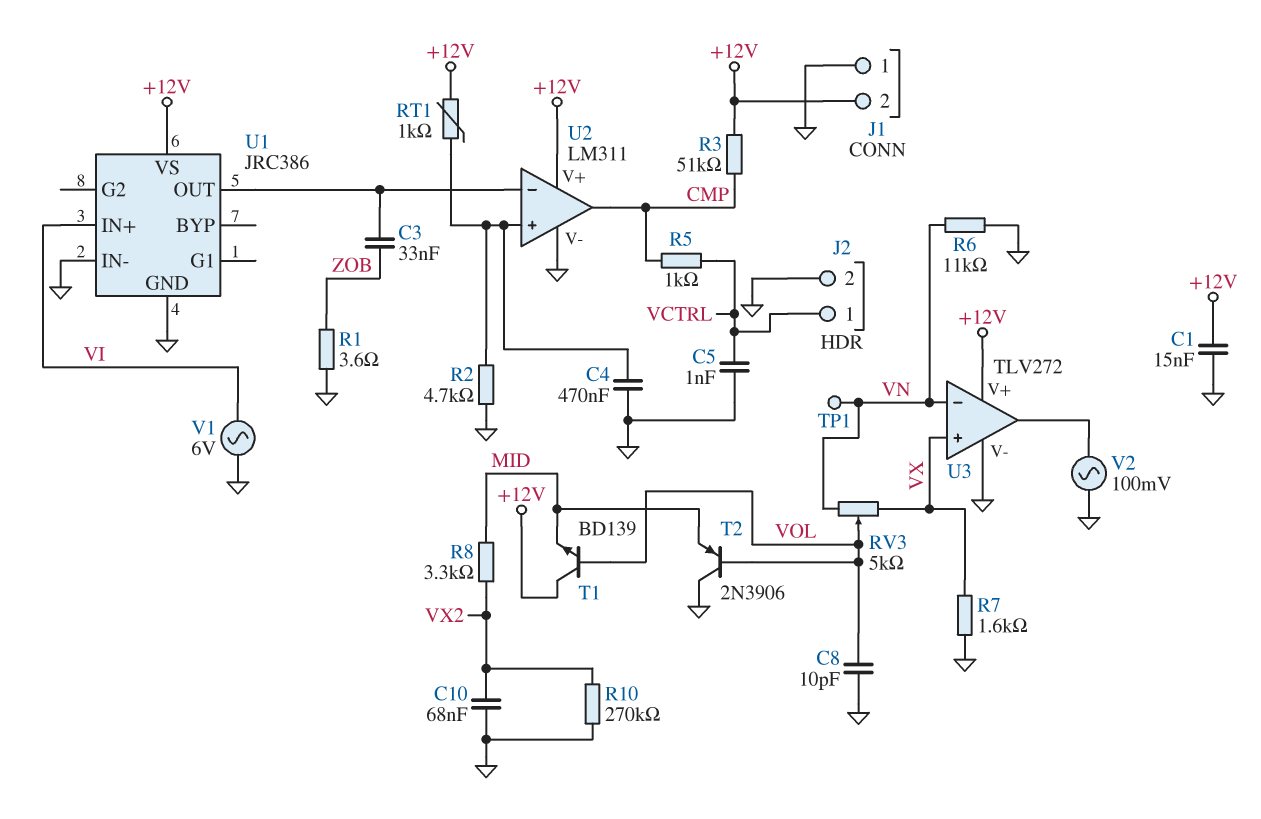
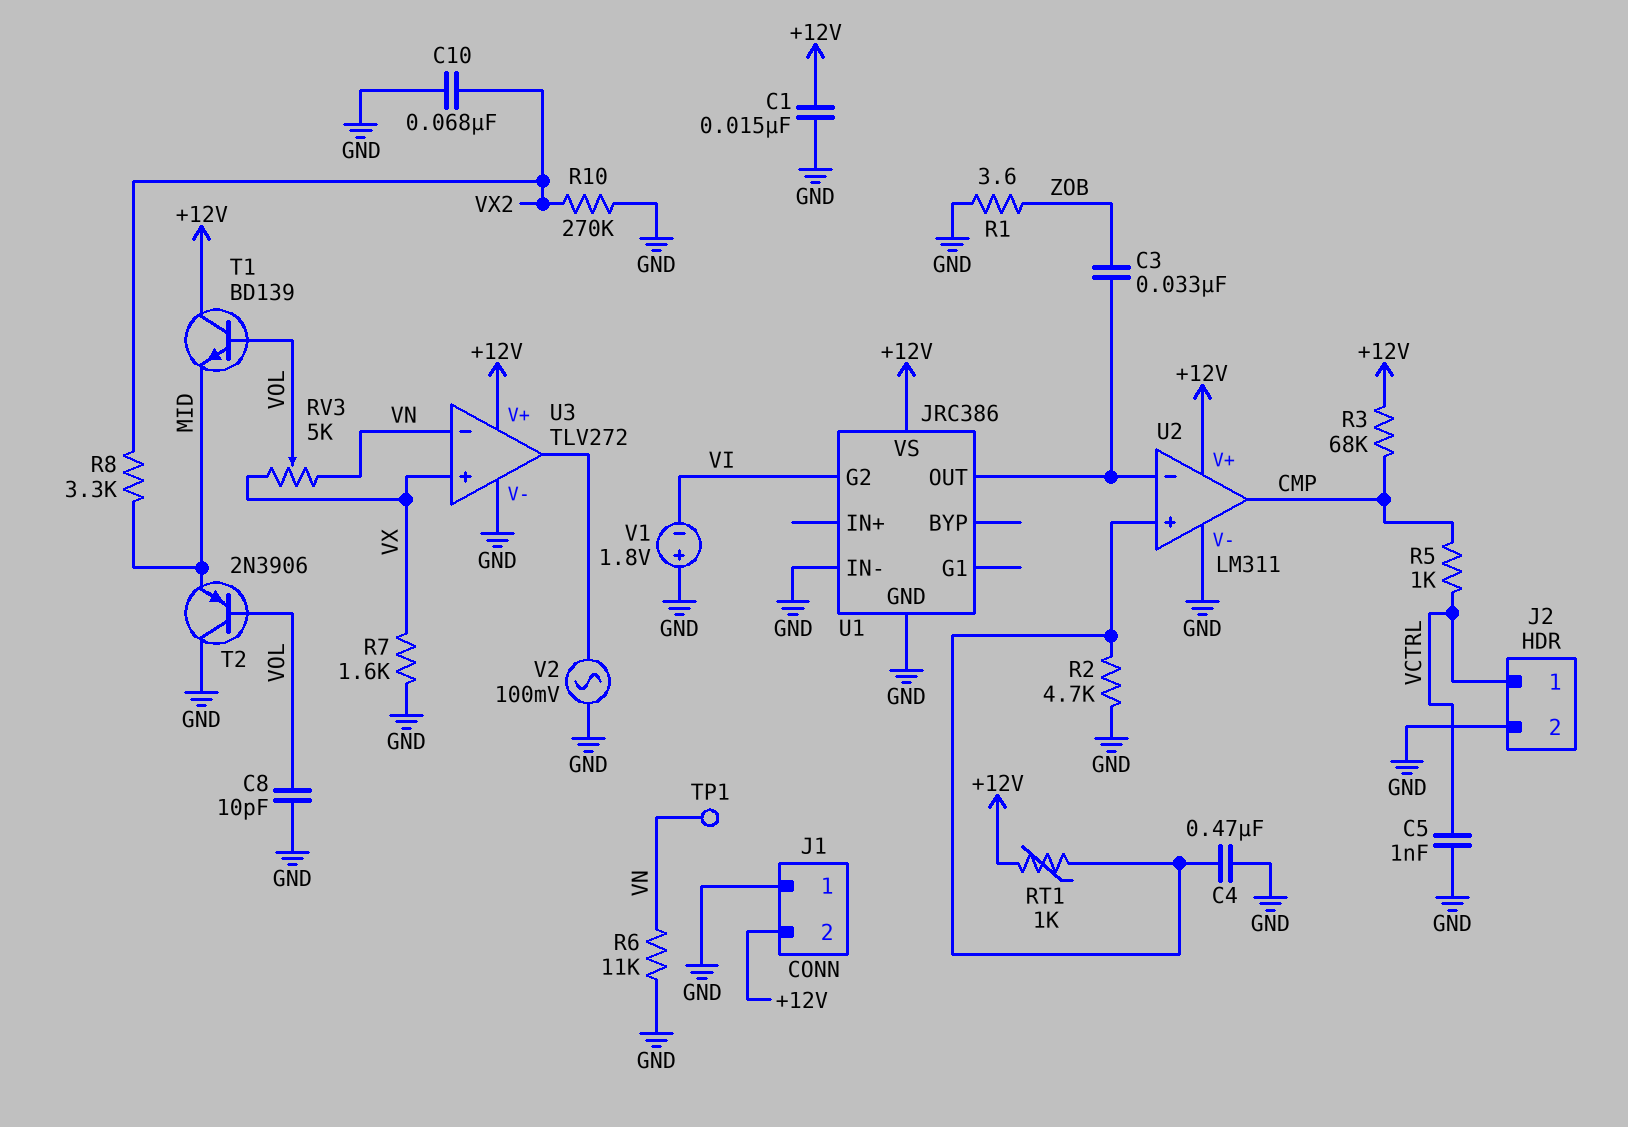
R3: 51k (+12V, CMP) -> 68k (+12V, CMP)
U1 pin G2: none -> VI
U1 pin IN+: VI -> none
V1: AC 6V (GND, VI) -> 1.8V (plus GND, minus VI)

